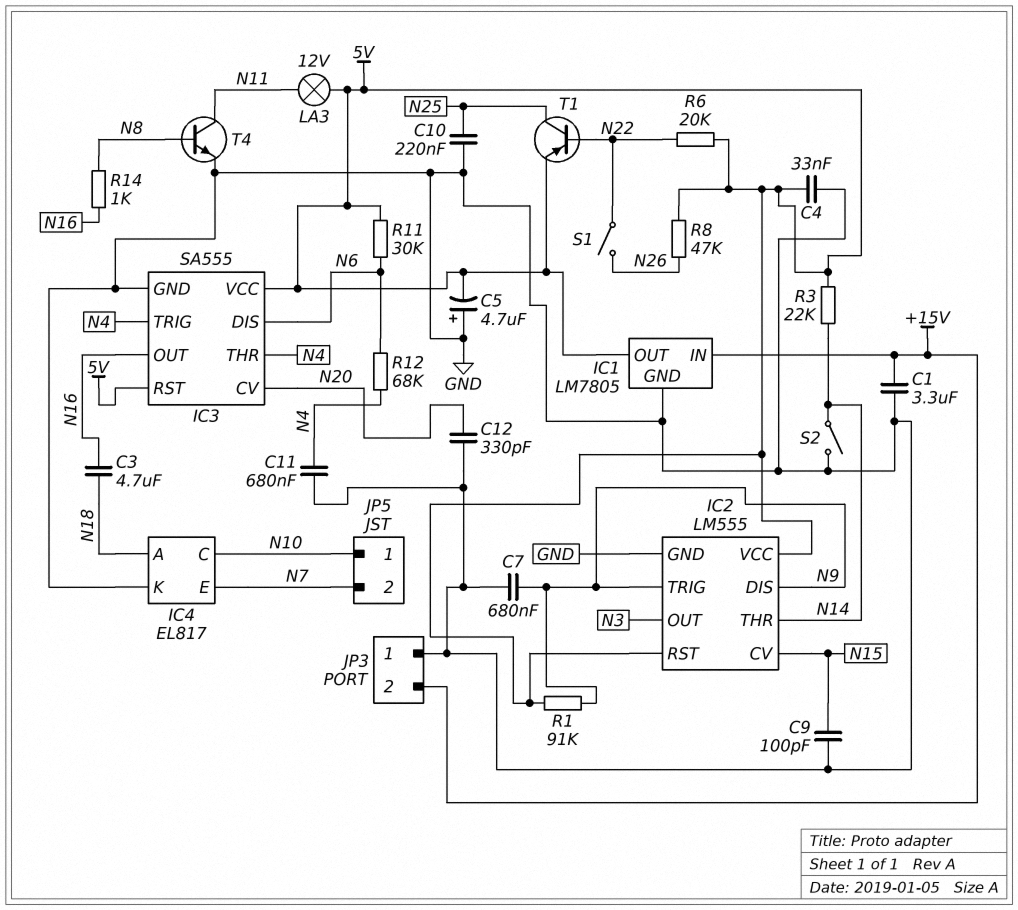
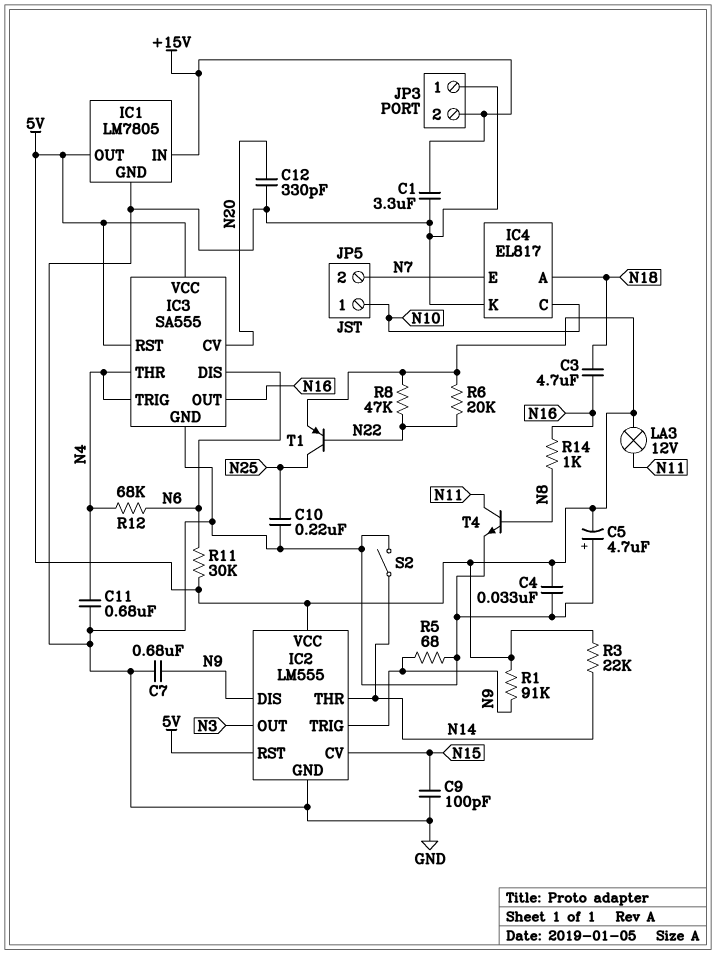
R5: none -> 68 (GND, N9)
R8: 47k (5V, N26) -> 47k (5V, N22)
S1: switch (N22, N26) -> none

